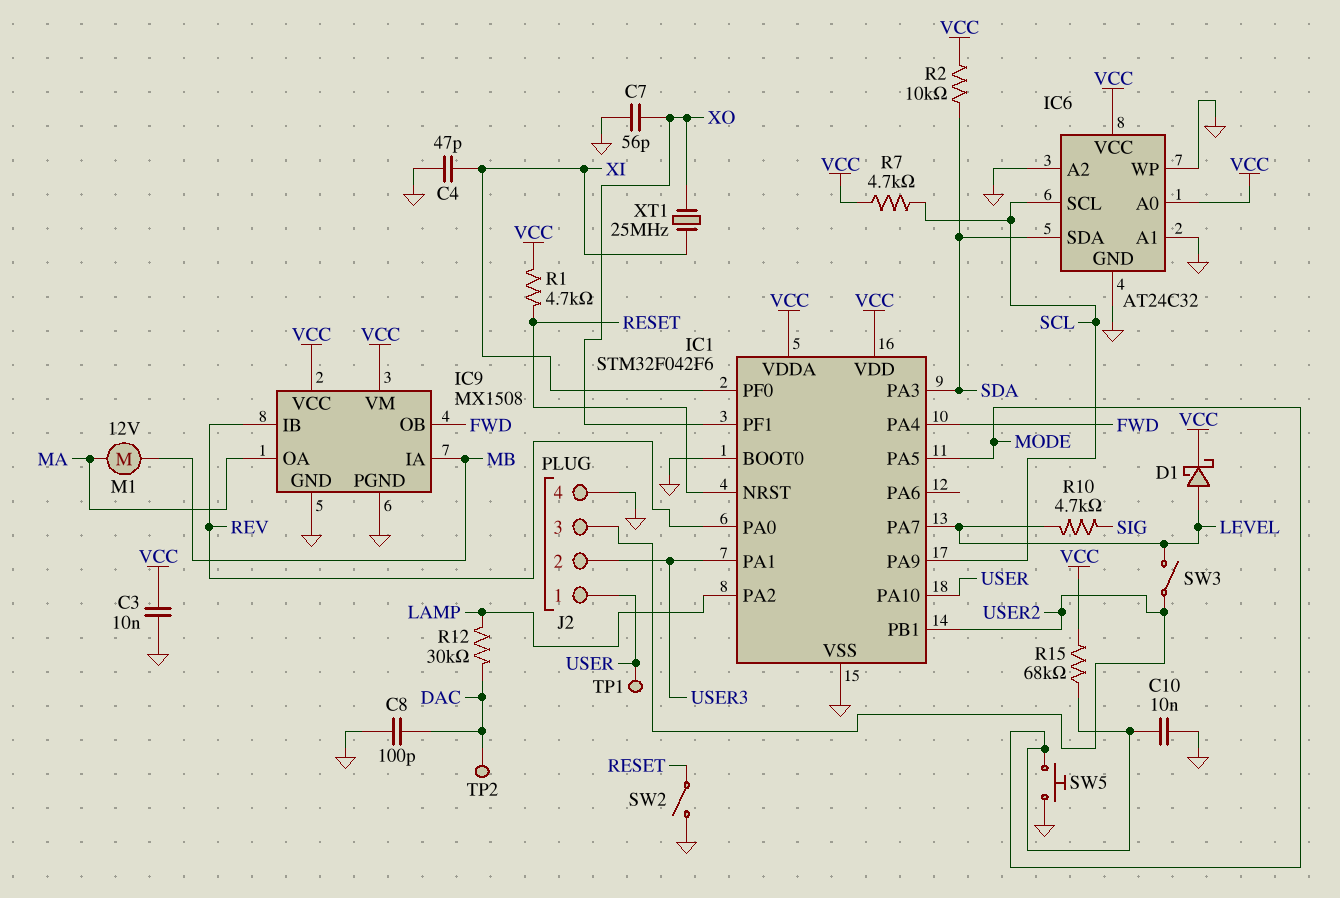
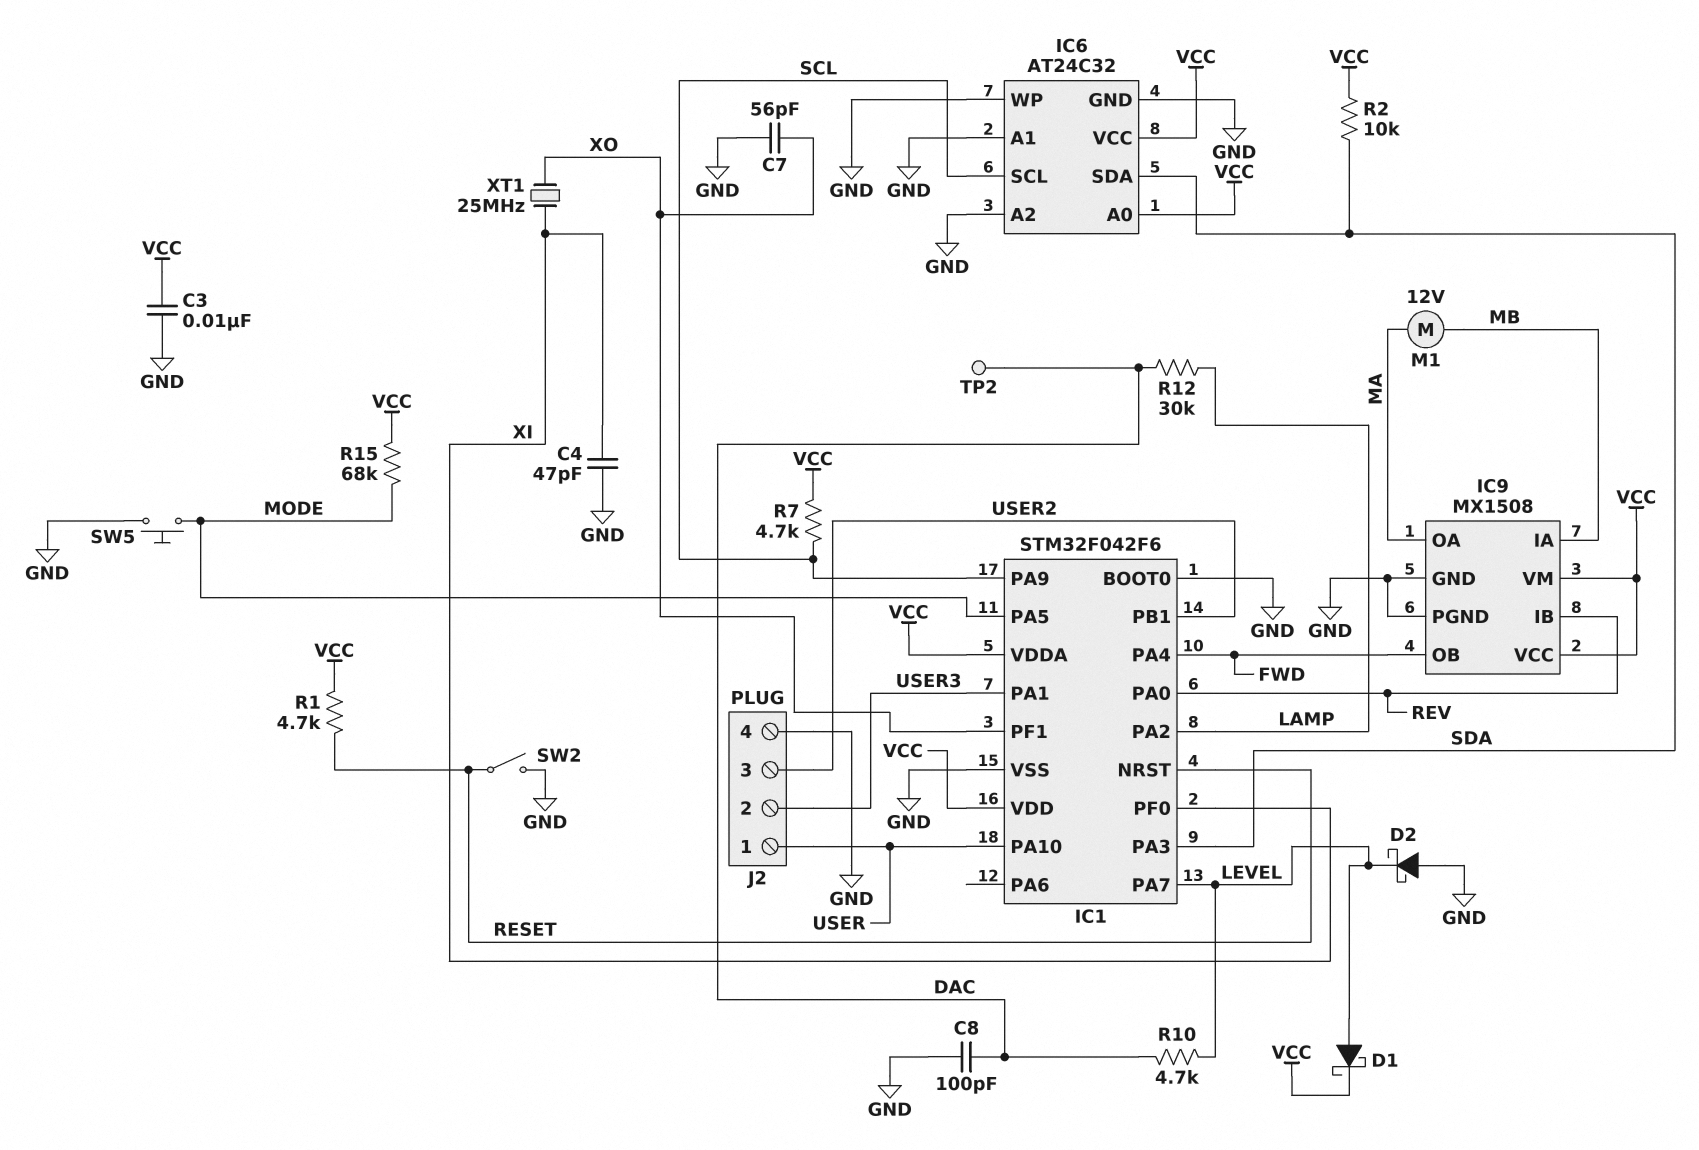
C10: 10nF (GND, MODE) -> none
D2: none -> schottky (A GND, K LEVEL)
R10: 4.7k (LEVEL, SIG) -> 4.7k (DAC, LEVEL)
SW3: switch (LEVEL, USER2) -> none
TP1: test point (USER) -> none

